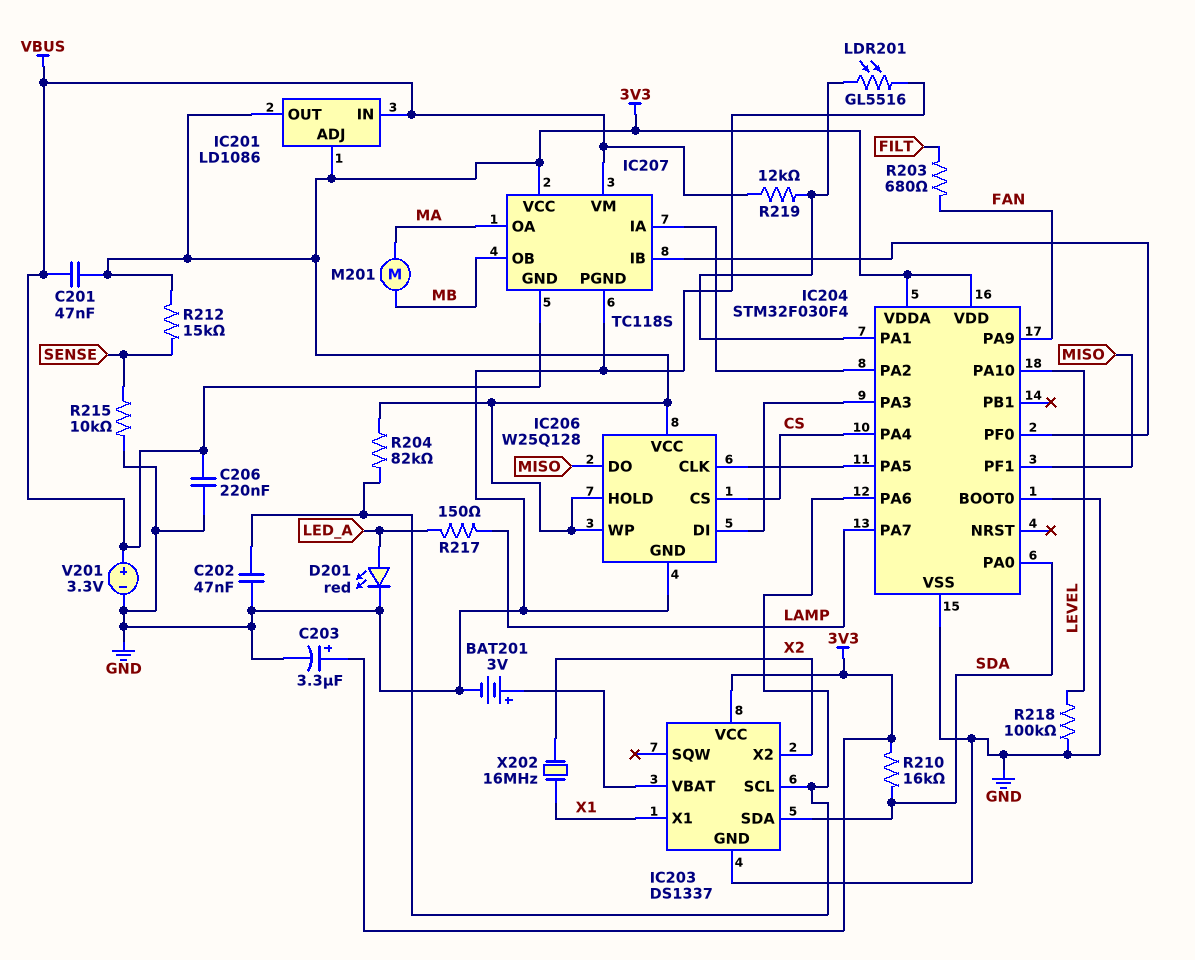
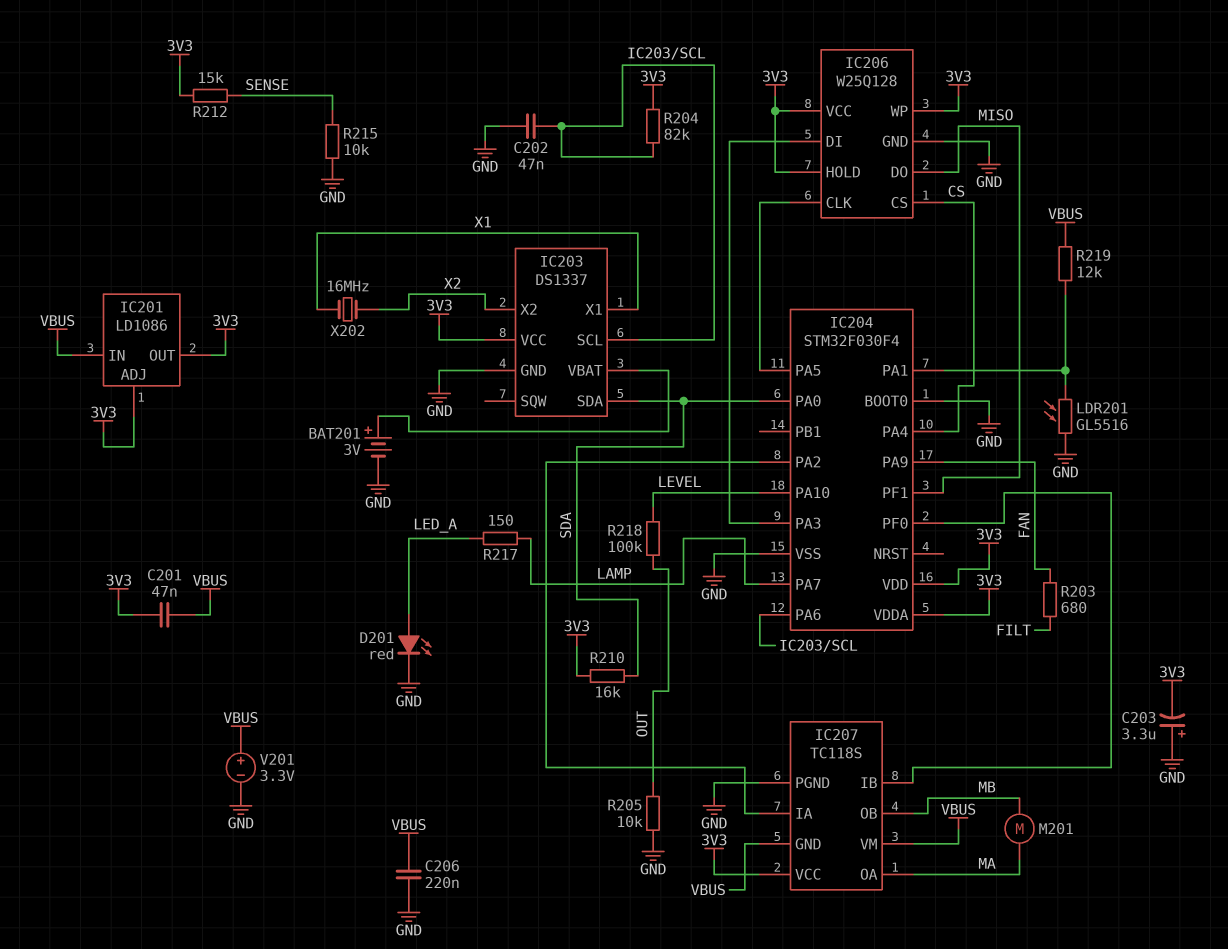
C203: 3.3uF (plus 3V3, minus GND) -> 3.3uF (plus GND, minus 3V3)
R205: none -> 10k (GND, OUT)
R218: 100k (GND, LEVEL) -> 100k (LEVEL, OUT)

